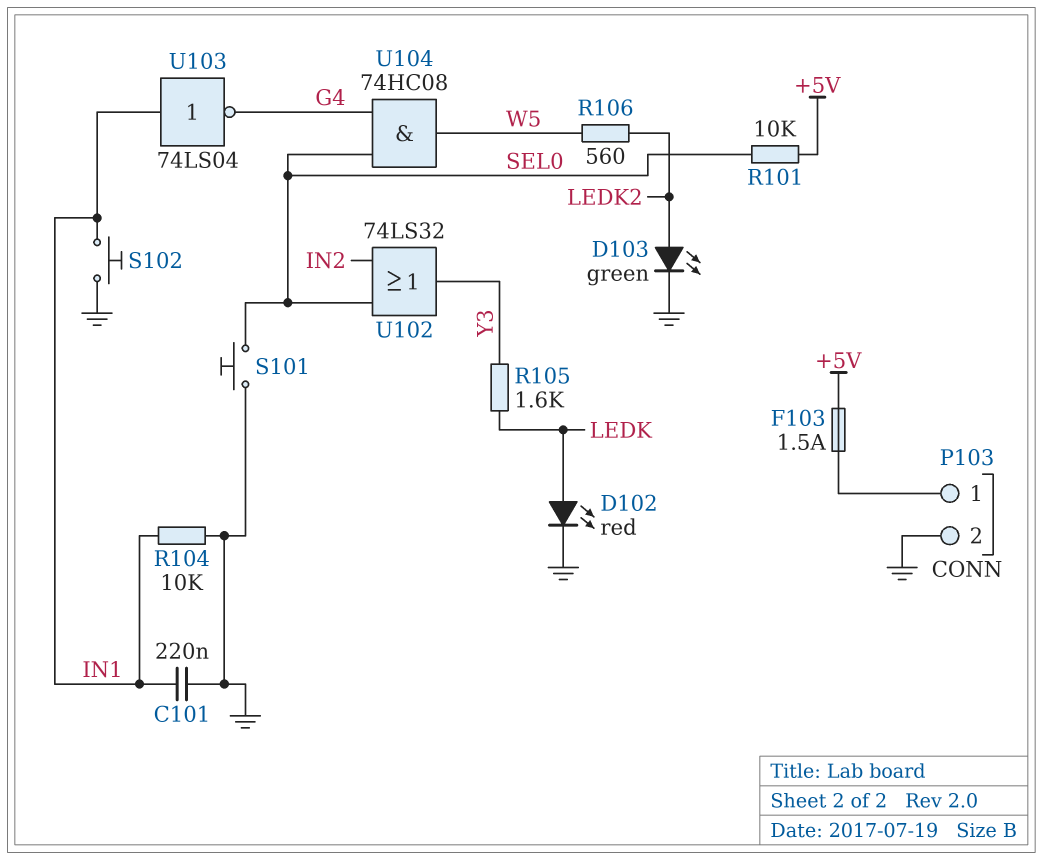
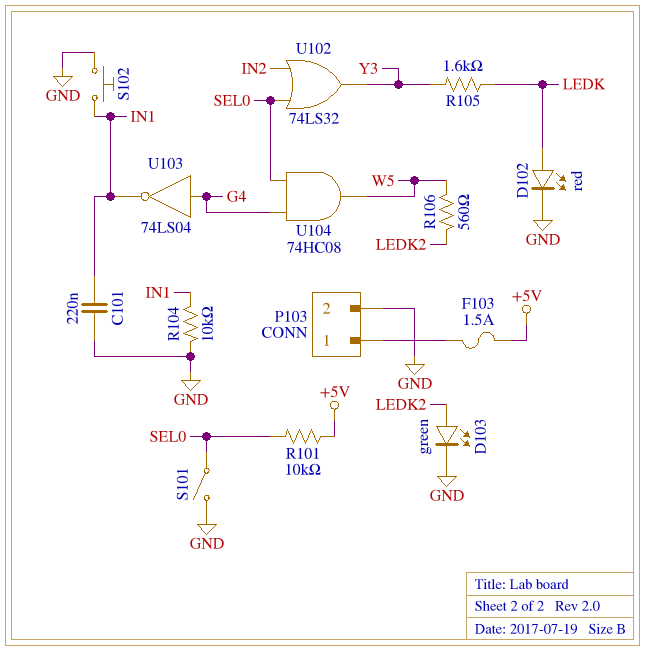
S101: button (GND, SEL0) -> switch (GND, SEL0)
U103: NOT 74LS04 (in IN1, out G4) -> NOT 74LS04 (in G4, out IN1)

